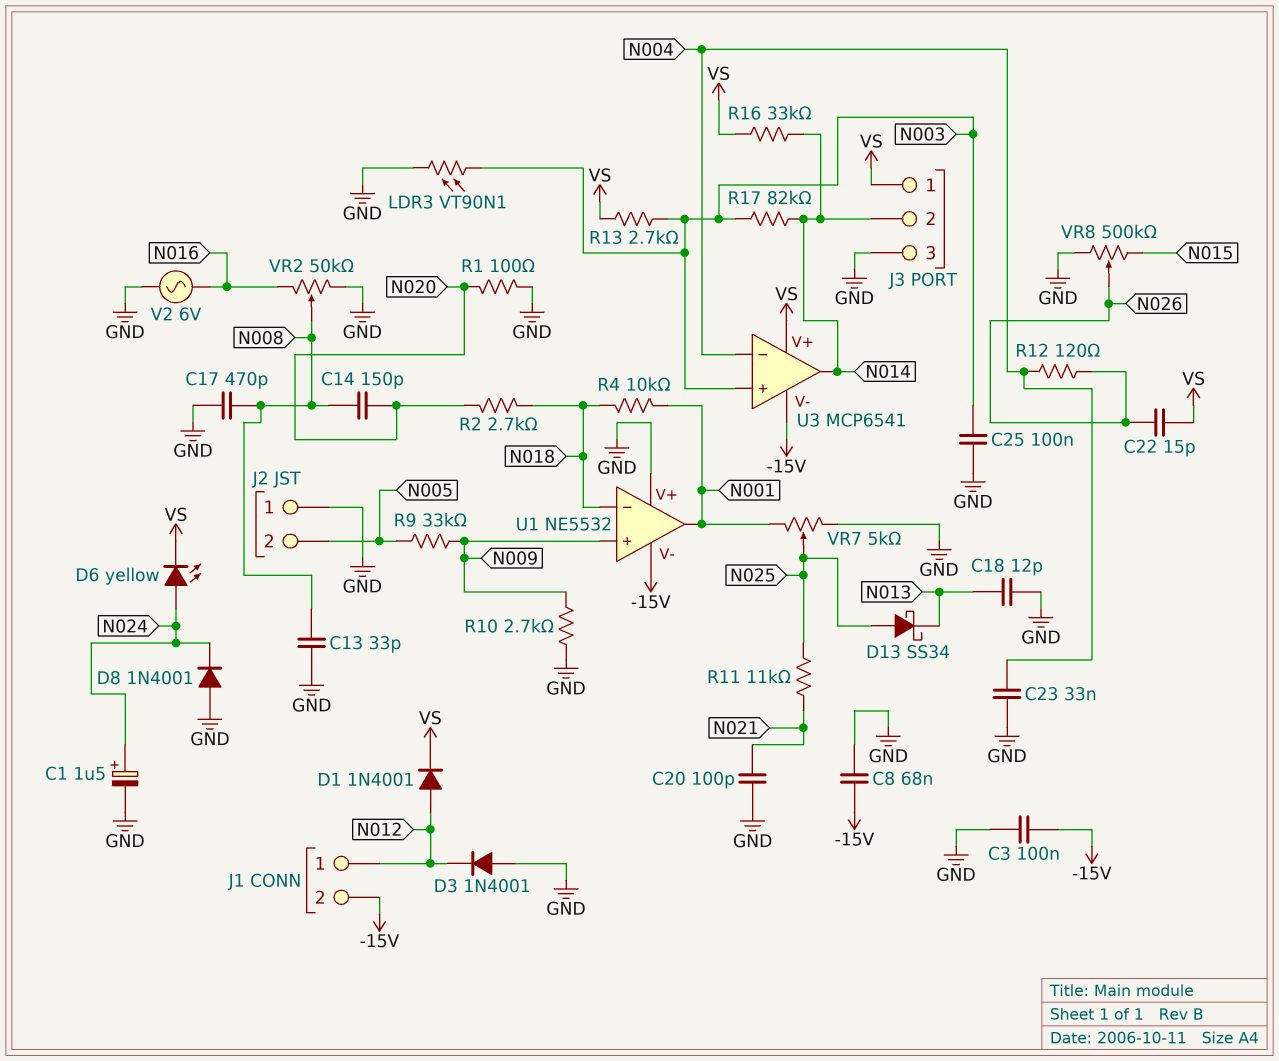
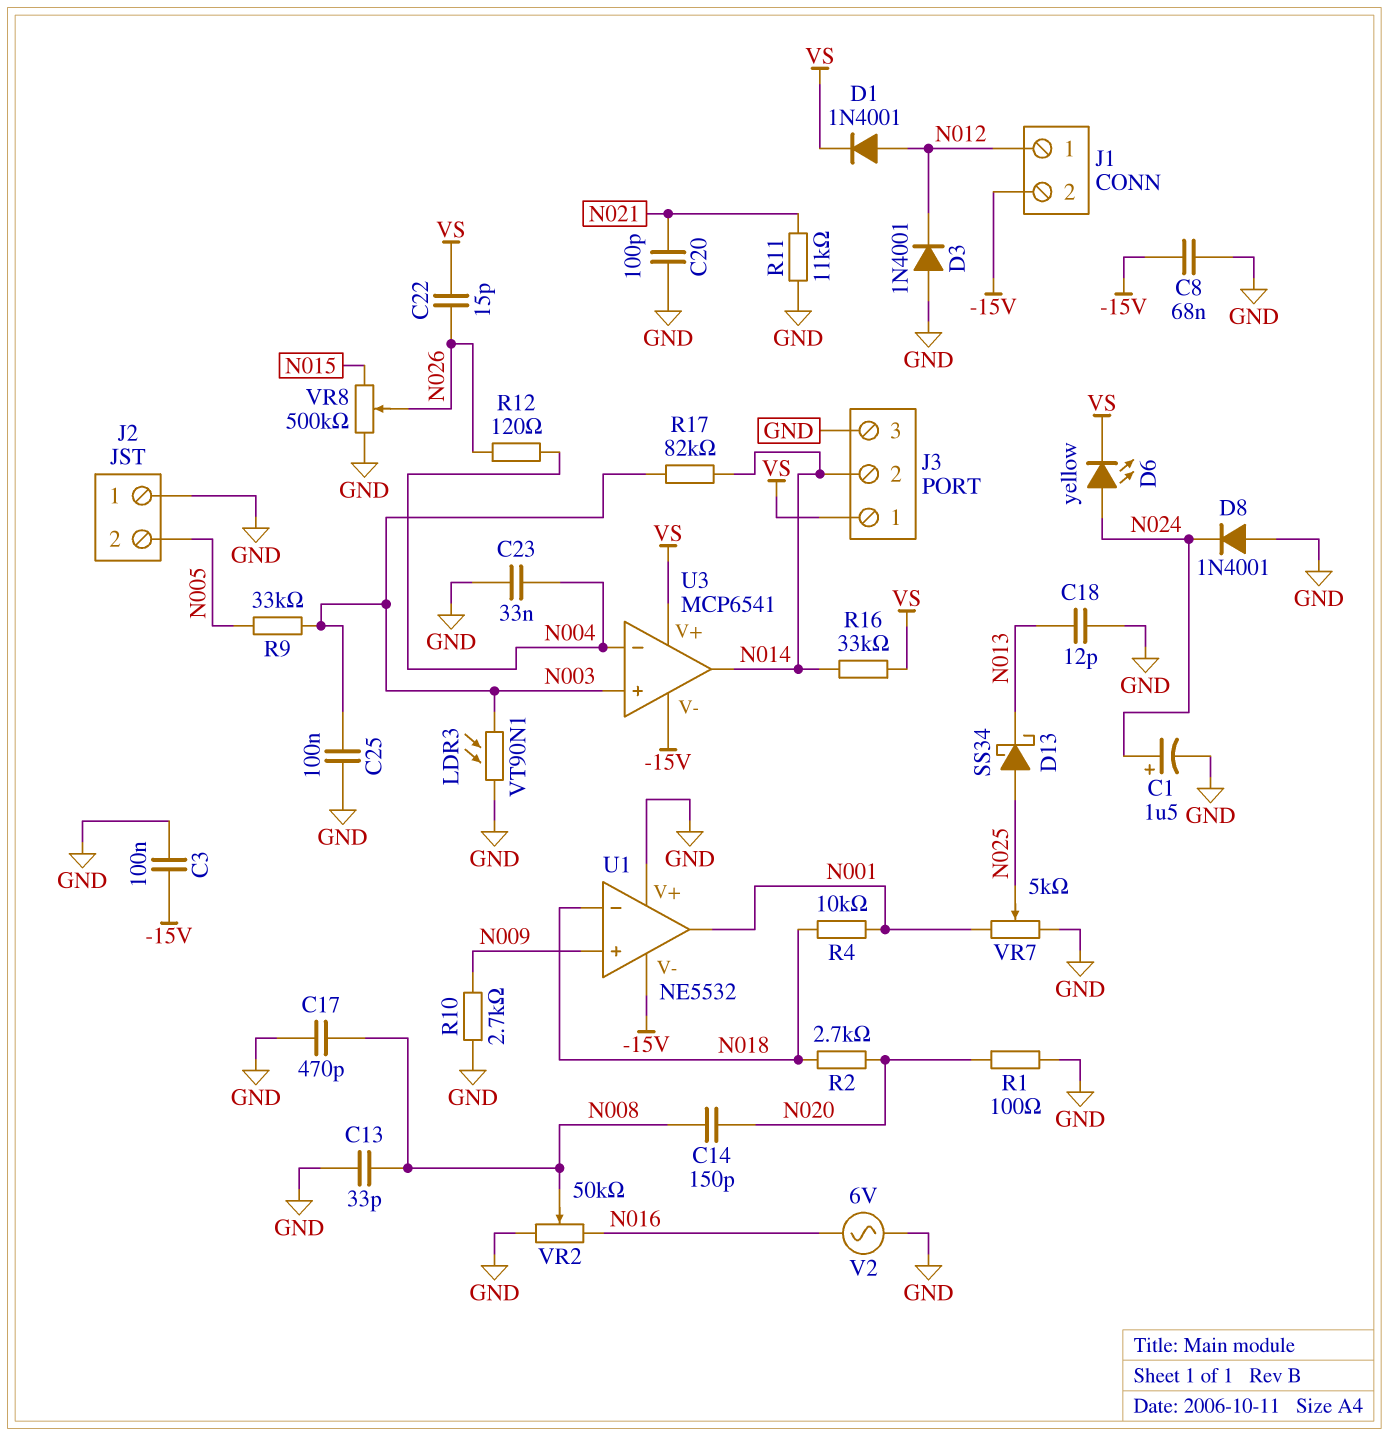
R9: 33k (N005, N009) -> 33k (N003, N005)
R11: 11k (N021, N025) -> 11k (GND, N021)
R13: 2.7k (N003, VS) -> none

